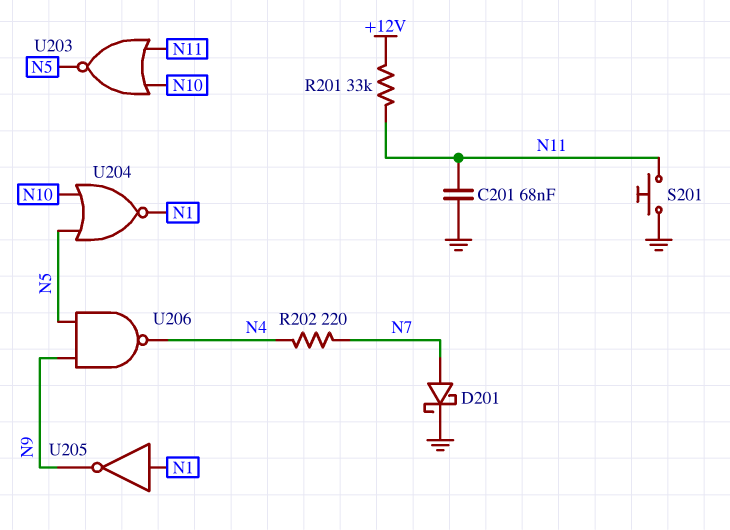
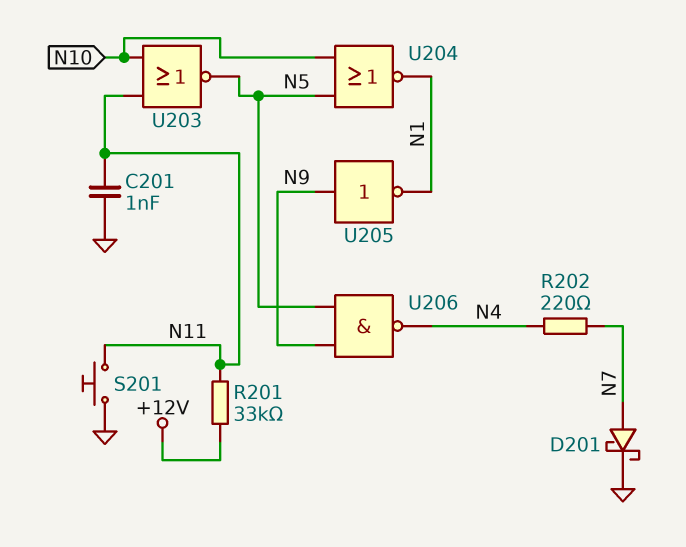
C201: 68nF (GND, N11) -> 1nF (GND, N11)
U205: NOT (in N1, out N9) -> NOT (in N9, out N1)

